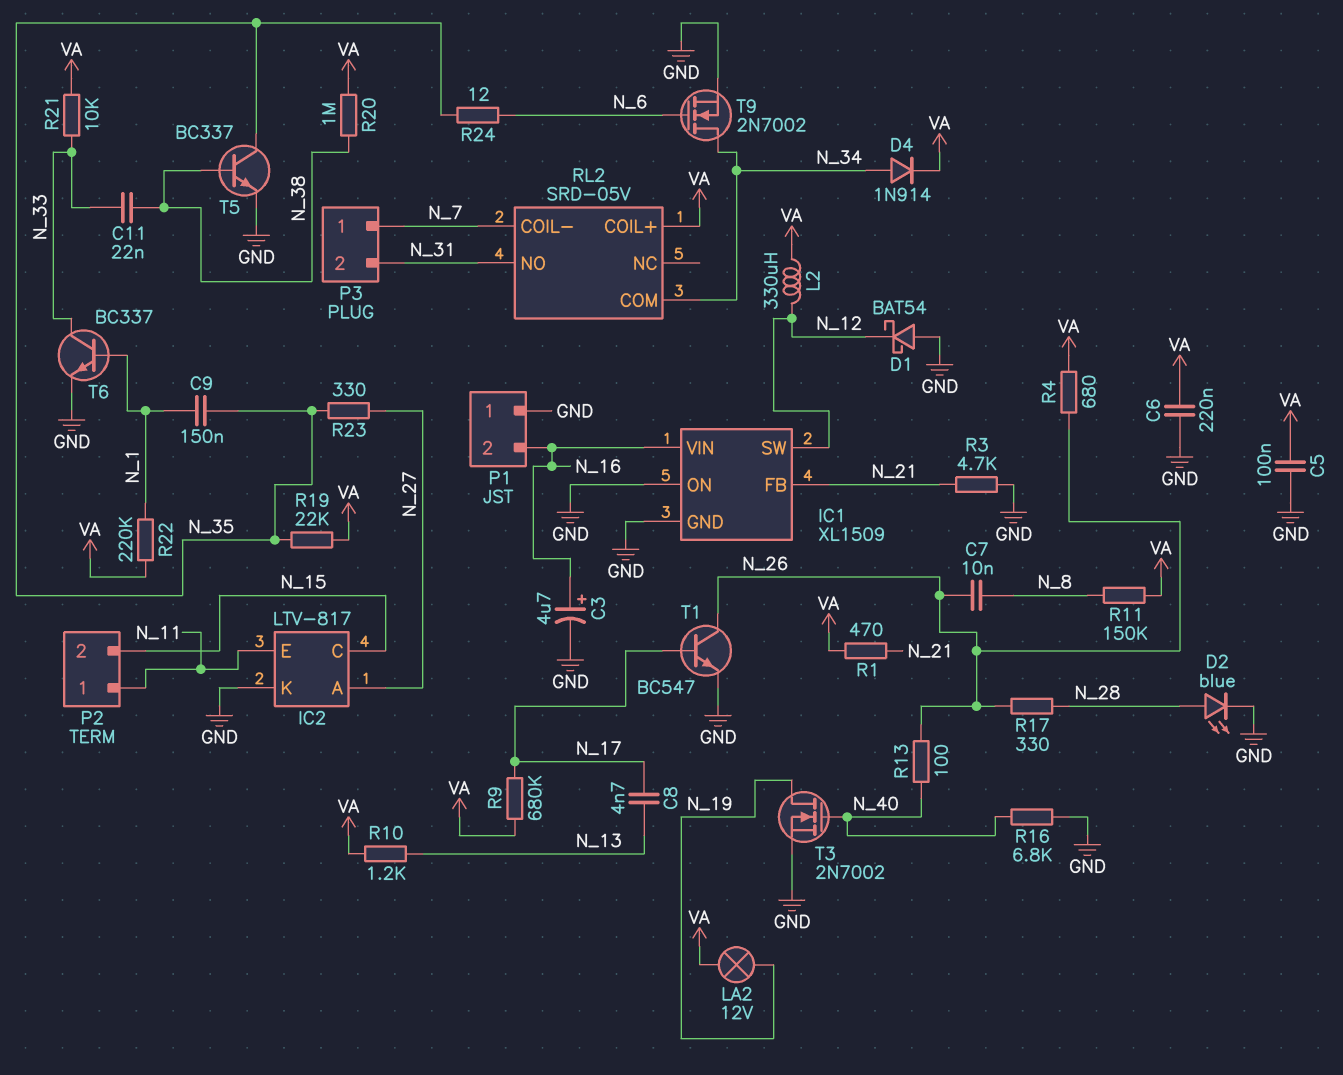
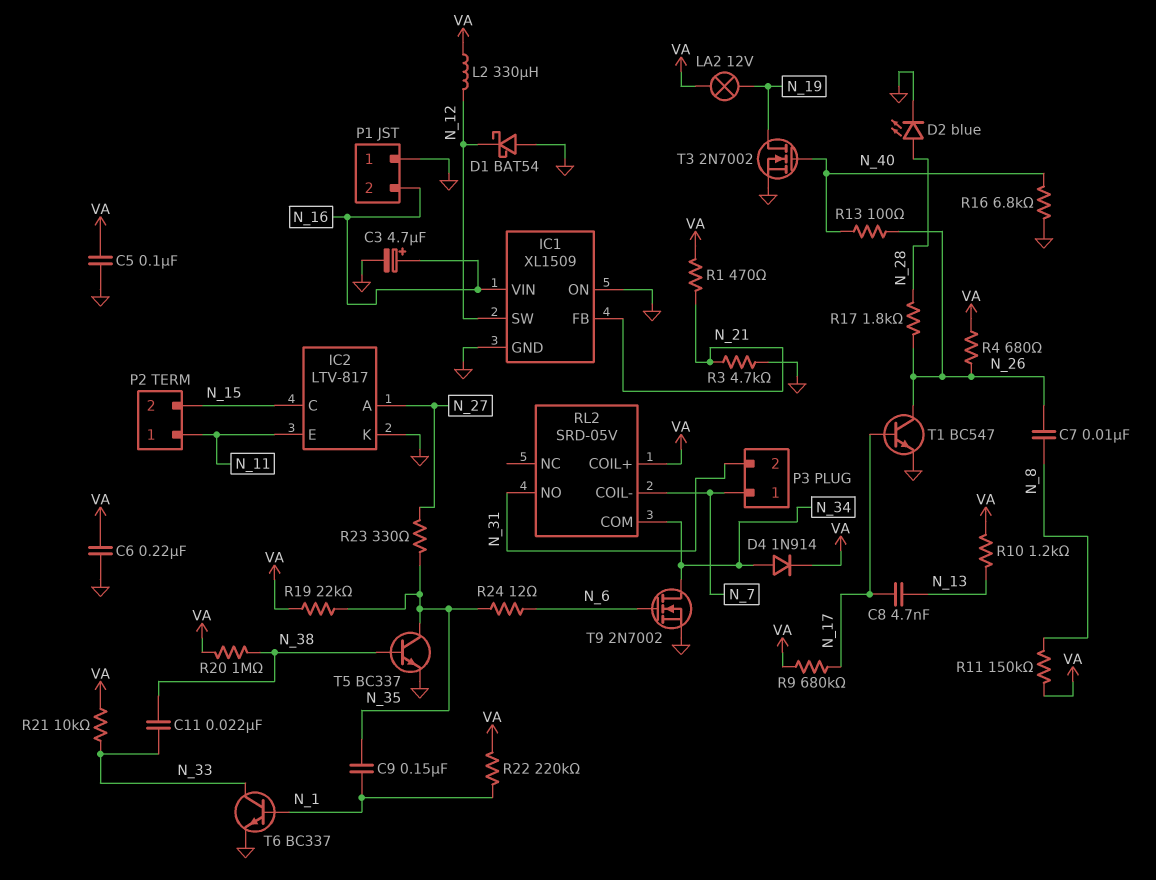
R17: 330 (N_26, N_28) -> 1.8k (N_26, N_28)

